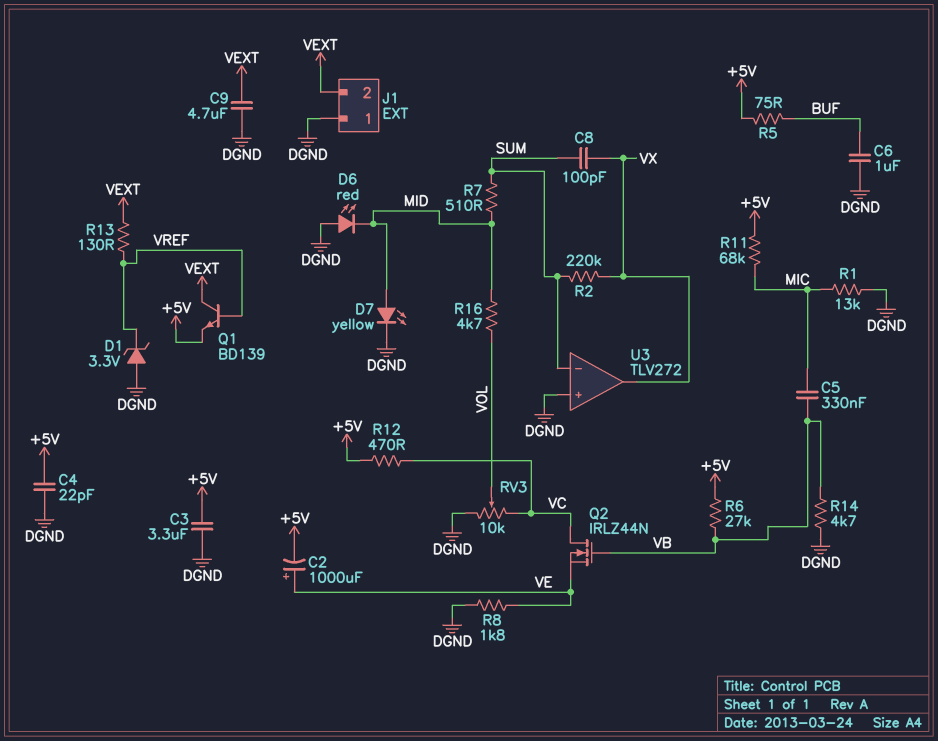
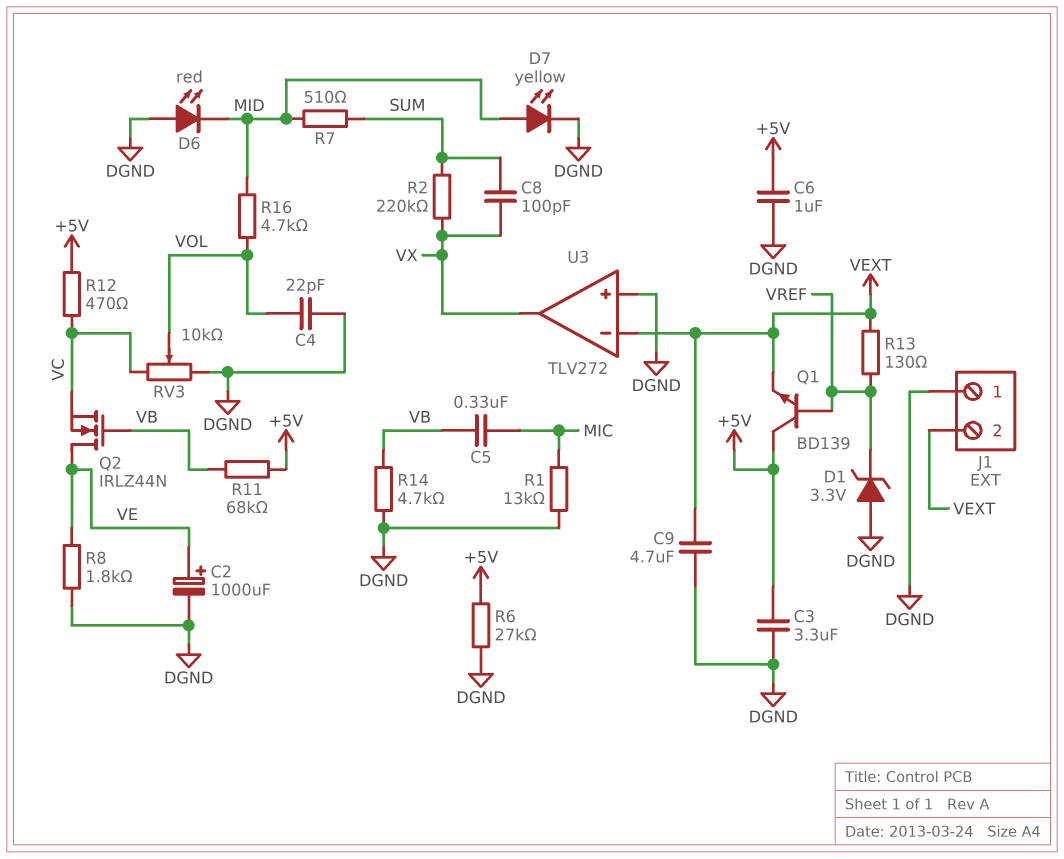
C2: 1000uF (plus VE, minus +5V) -> 1000uF (plus VE, minus DGND)
C4: 22pF (+5V, DGND) -> 22pF (DGND, VOL)
C6: 1uF (BUF, DGND) -> 1uF (+5V, DGND)
Q1: NPN BD139 (B VREF, C VEXT, E +5V) -> NPN BD139 (B VREF, C +5V, E VEXT)
Q2: NMOS IRLZ44N (G VB, D VC, S VE) -> NMOS IRLZ44N (G VB, D VE, S VC)
R5: 75 (+5V, BUF) -> none
R6: 27k (+5V, VB) -> 27k (+5V, DGND)
R11: 68k (+5V, MIC) -> 68k (+5V, VB)
U3 pin in-: SUM -> VEXT

